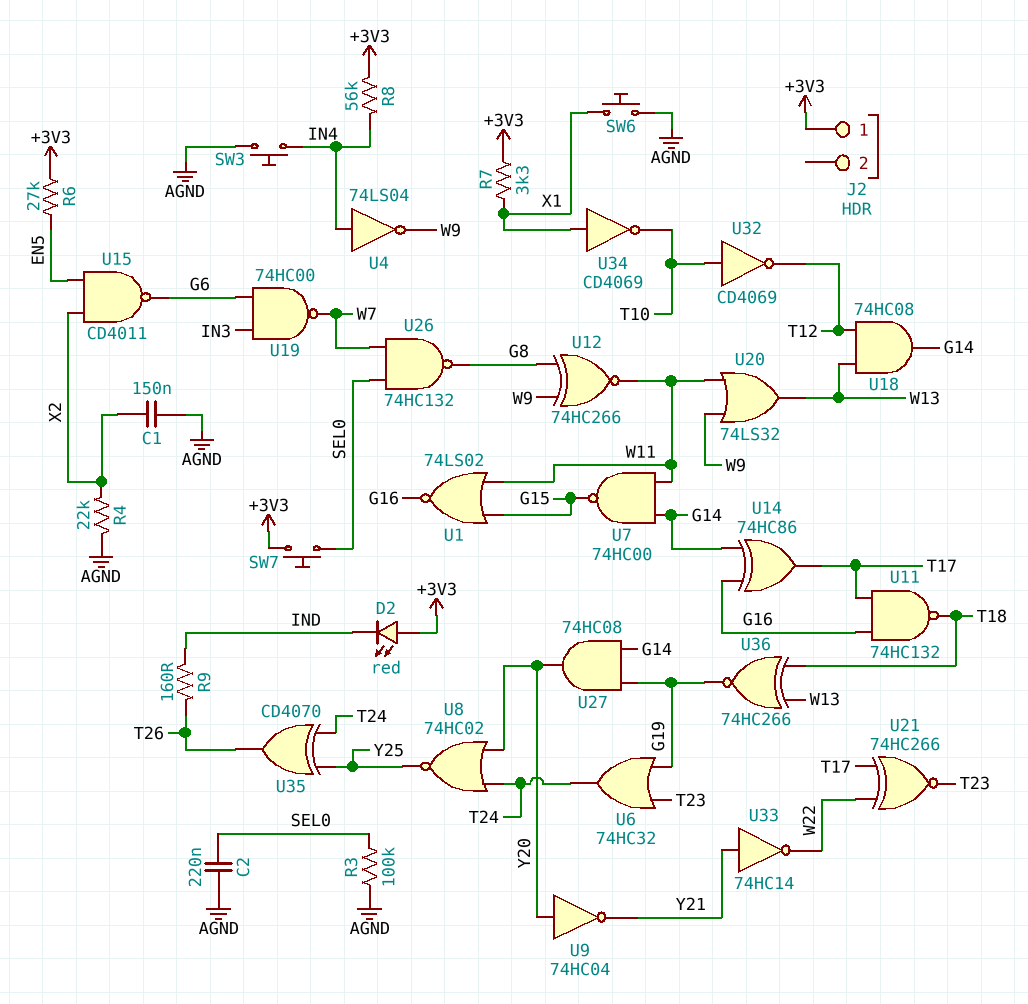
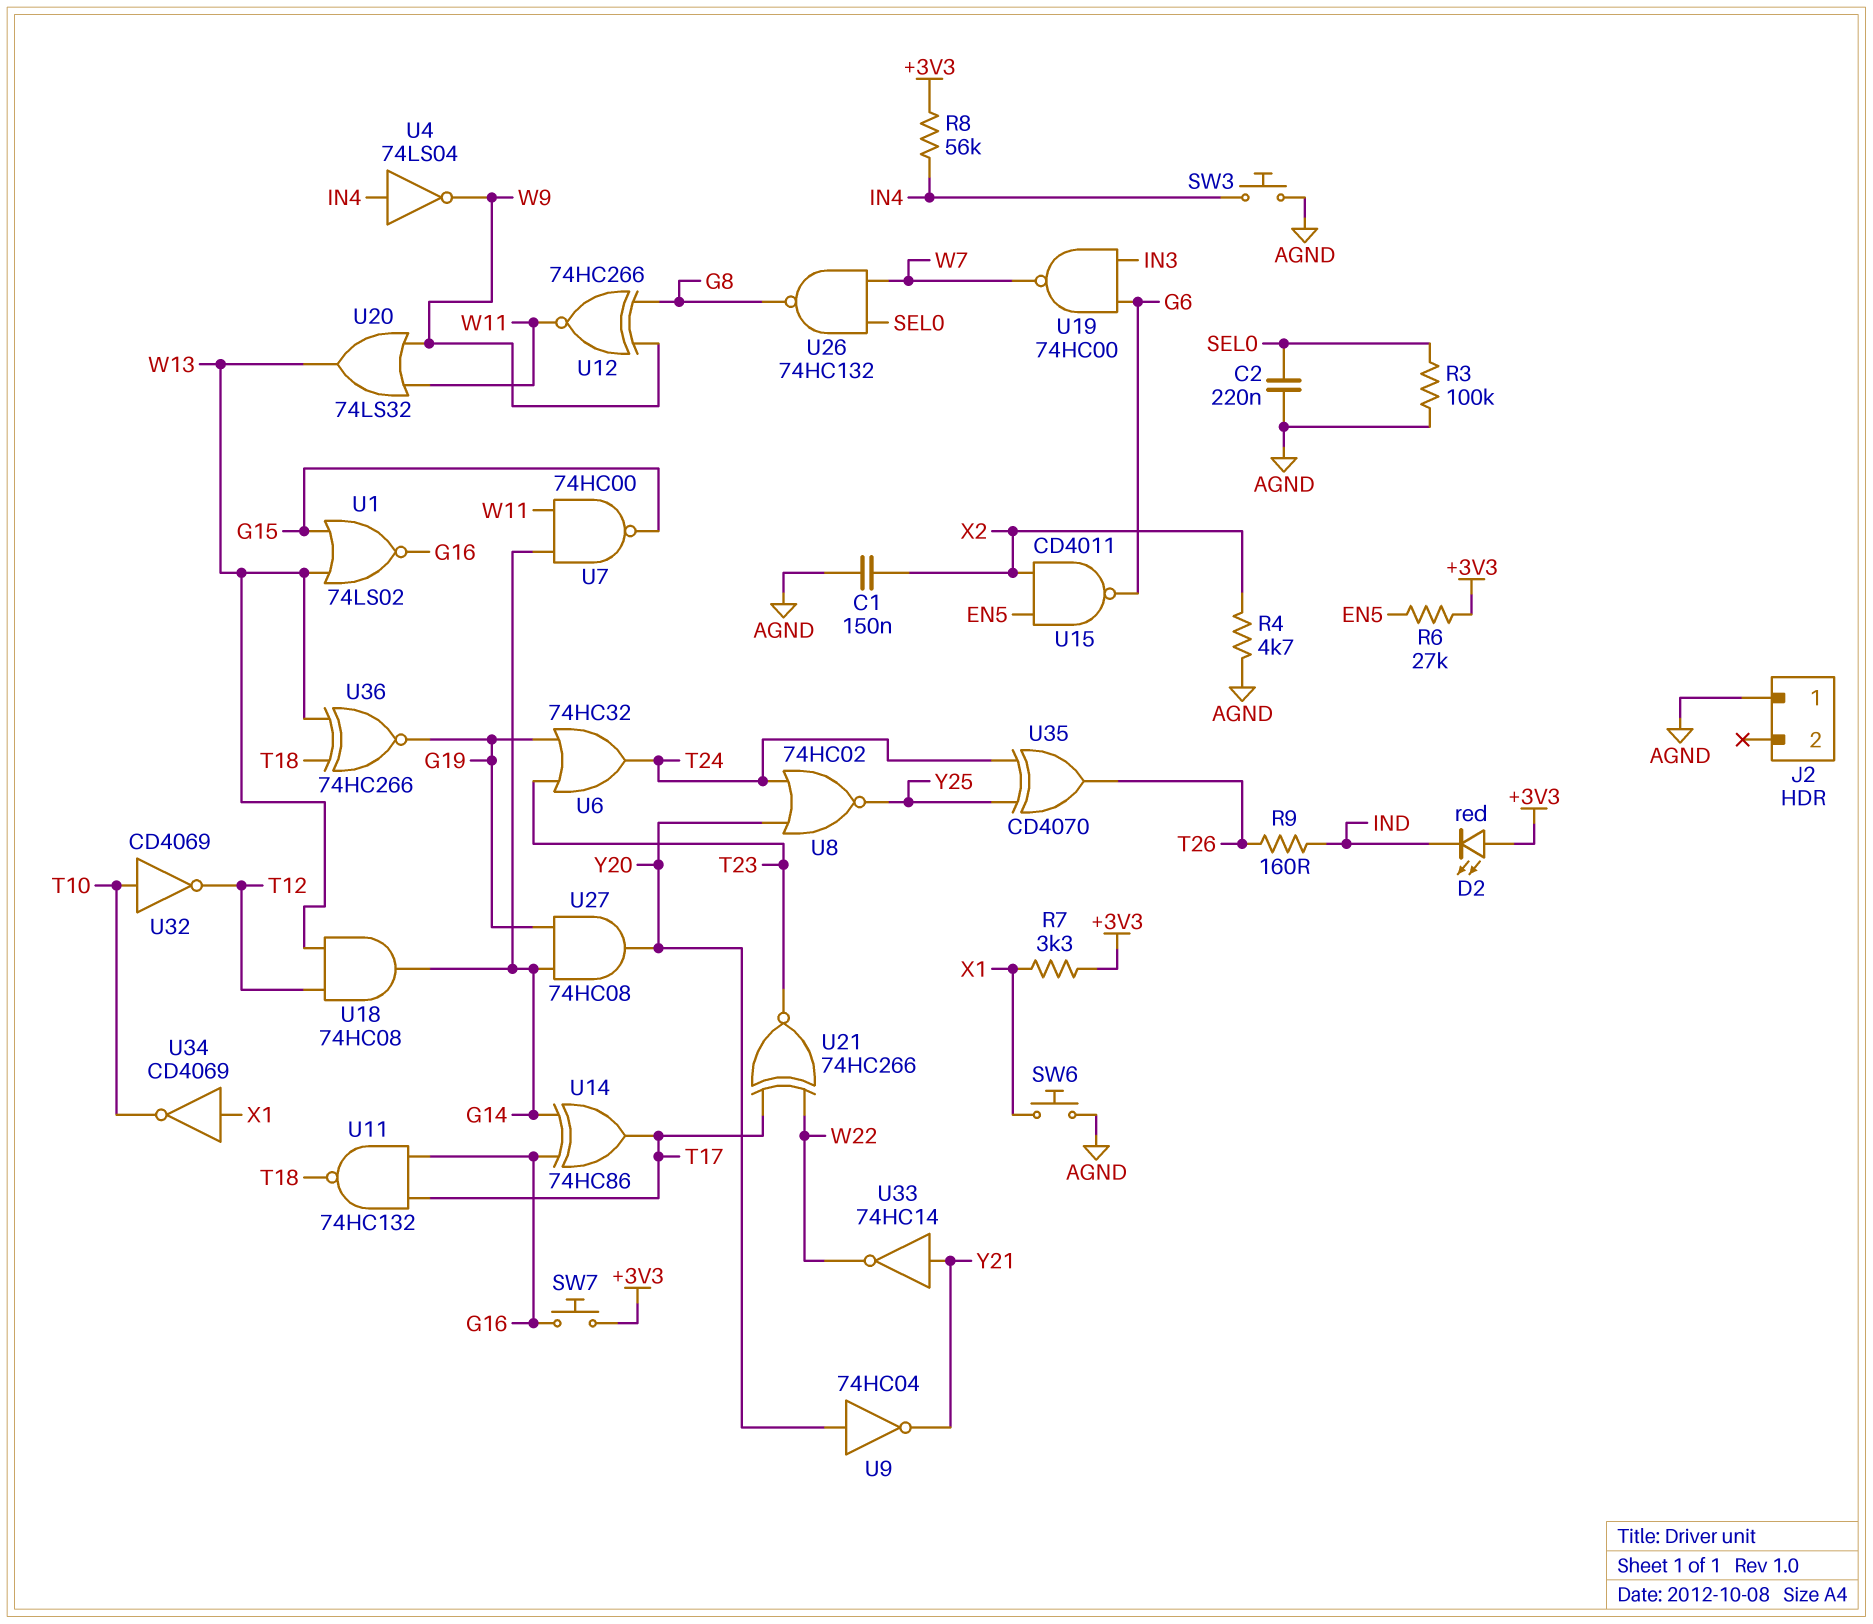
J2 pin 1: +3V3 -> AGND
R4: 22k (AGND, X2) -> 4.7k (AGND, X2)
SW7: button (+3V3, SEL0) -> button (+3V3, G16)
U1: NOR 74LS02 (in G15, in W11, out G16) -> NOR 74LS02 (in G15, in W13, out G16)

